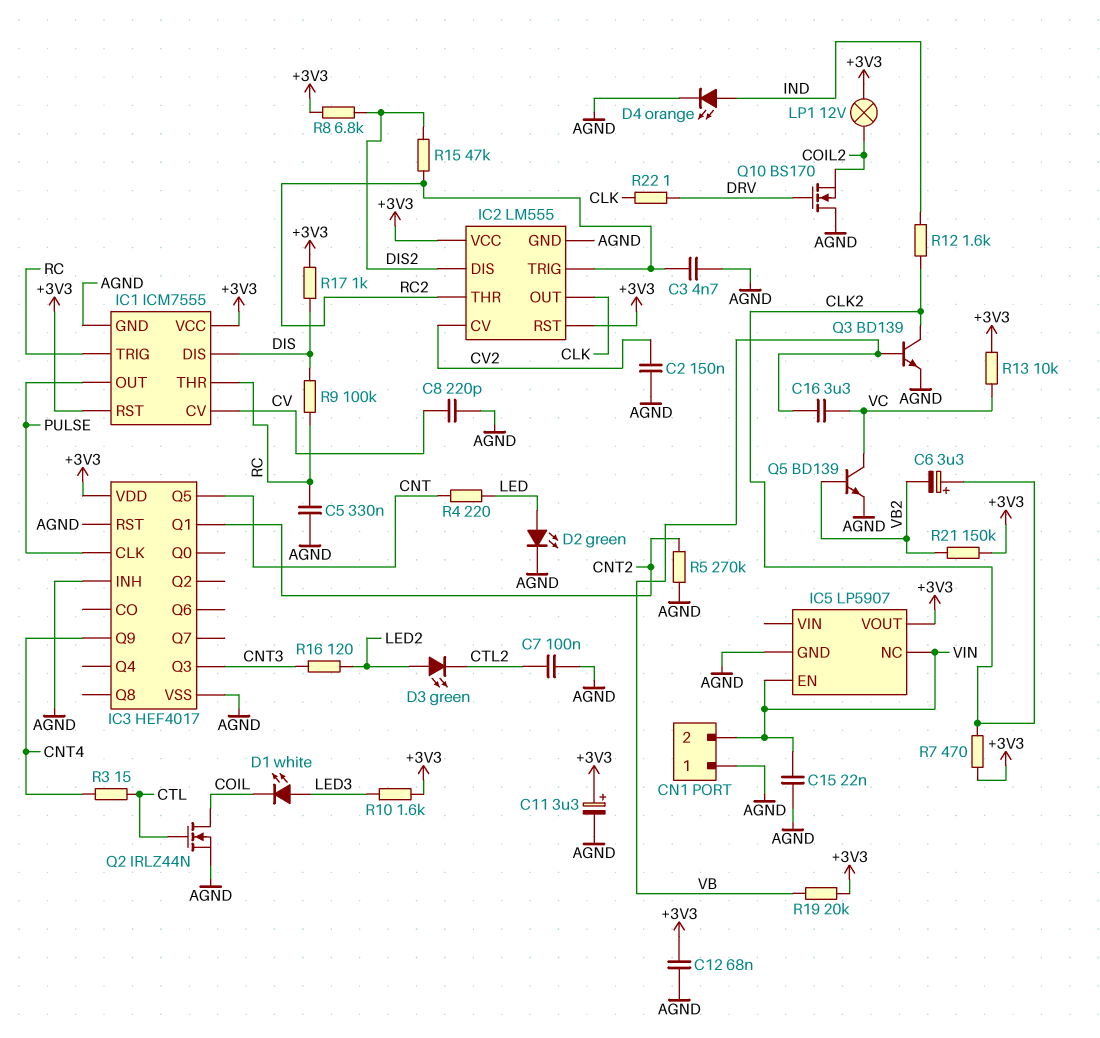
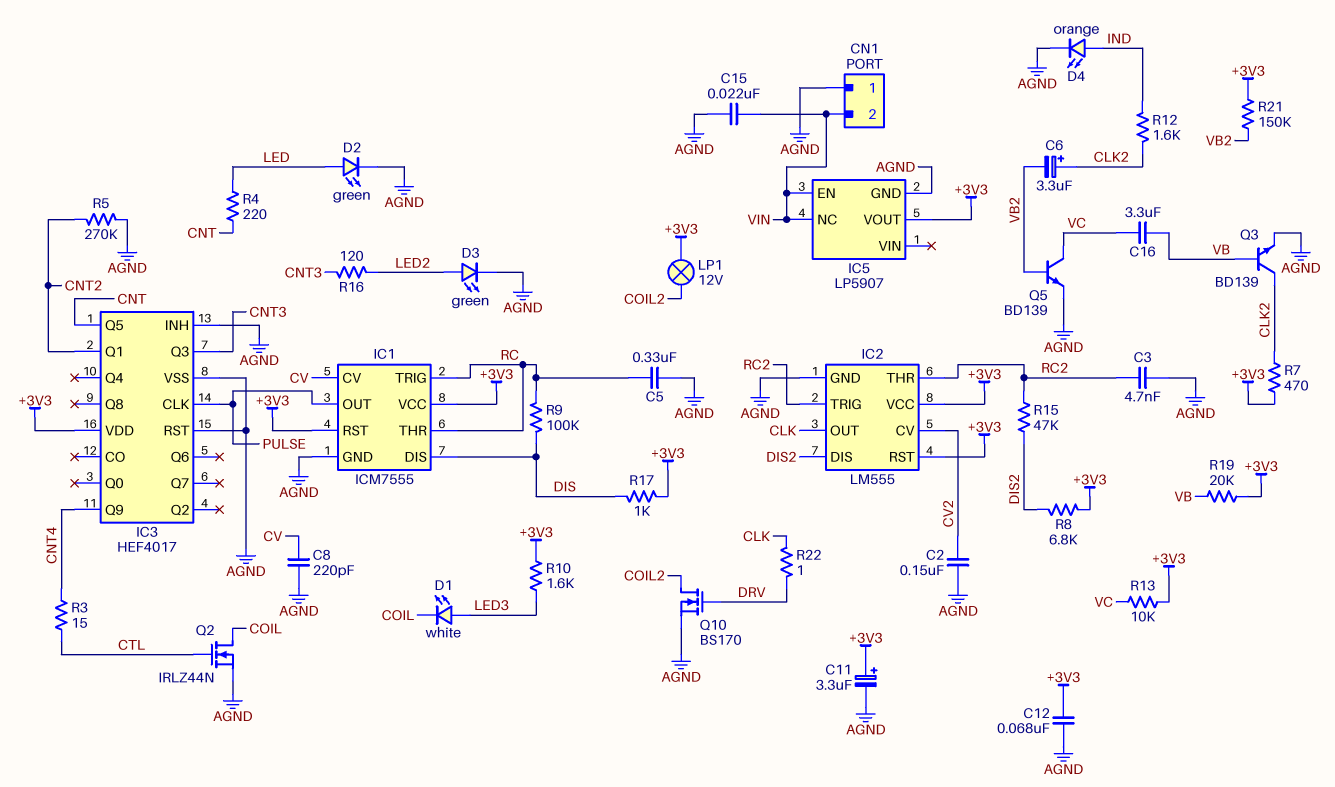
C7: 100nF (AGND, CTL2) -> none
D3: LED green (A LED2, K CTL2) -> LED green (A LED2, K AGND)
Q10: NMOS BS170 (G DRV, D AGND, S COIL2) -> NMOS BS170 (G DRV, D COIL2, S AGND)

